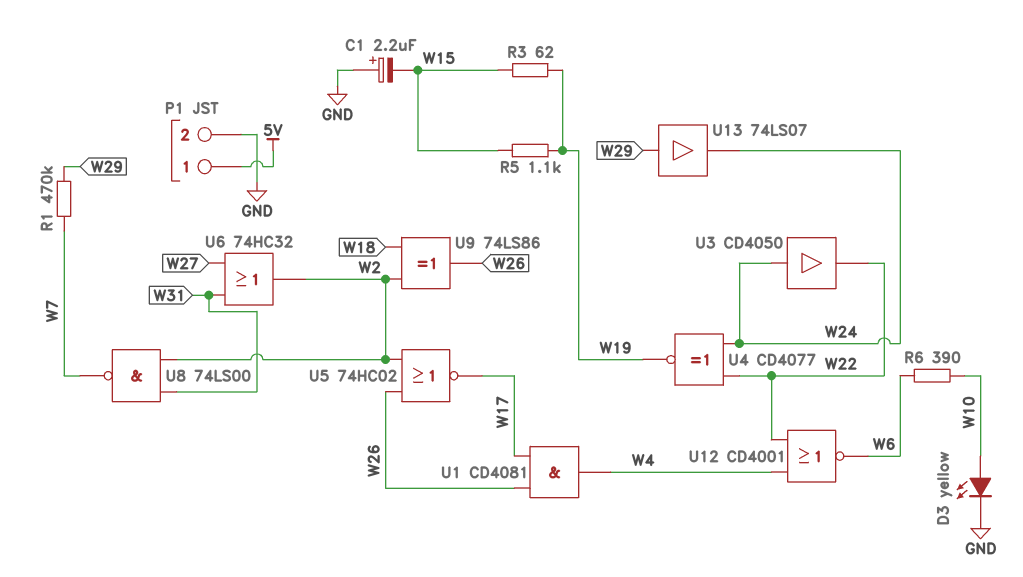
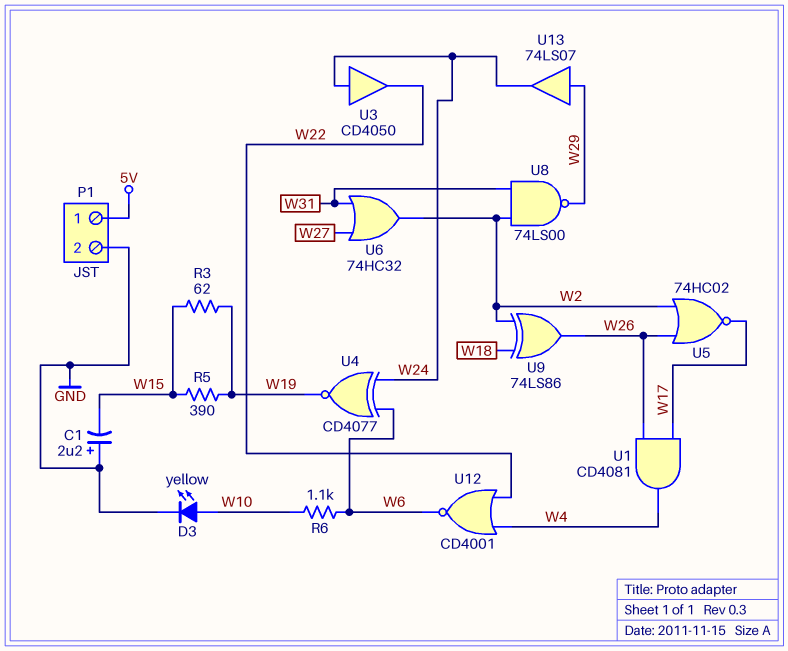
R1: 470k (W7, W29) -> none
R5: 1.1k (W15, W19) -> 390 (W15, W19)
R6: 390 (W6, W10) -> 1.1k (W6, W10)
U4: XNOR CD4077 (in W22, in W24, out W19) -> XNOR CD4077 (in W6, in W24, out W19)
U8: NAND 74LS00 (in W2, in W31, out W7) -> NAND 74LS00 (in W2, in W31, out W29)

